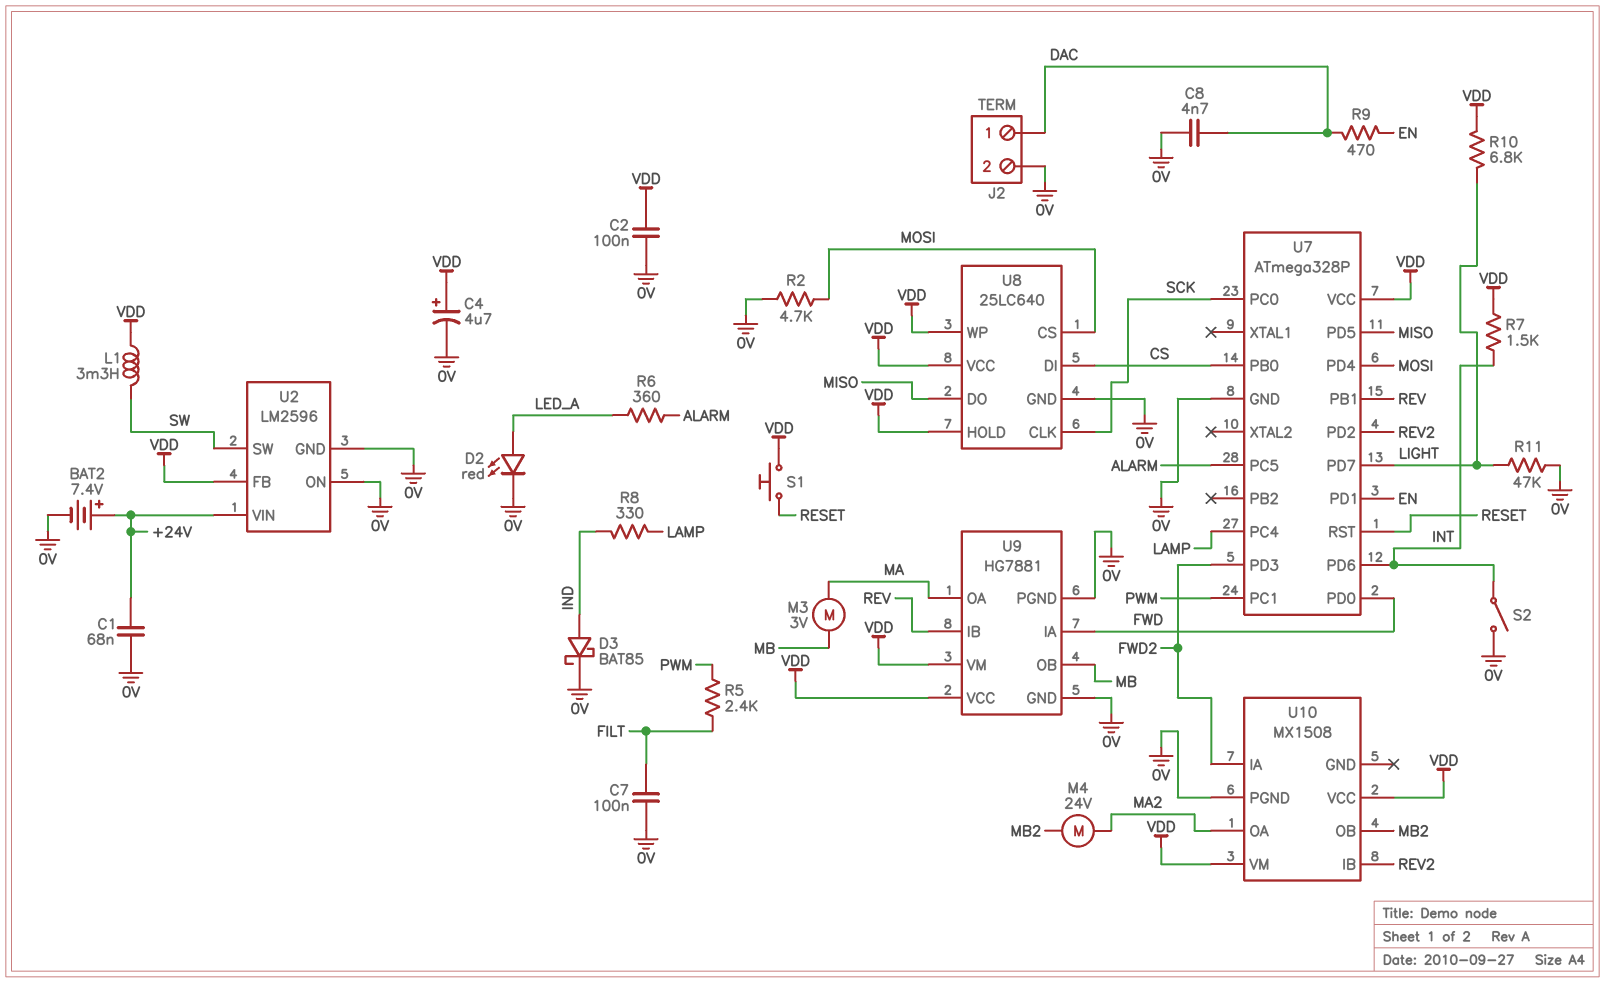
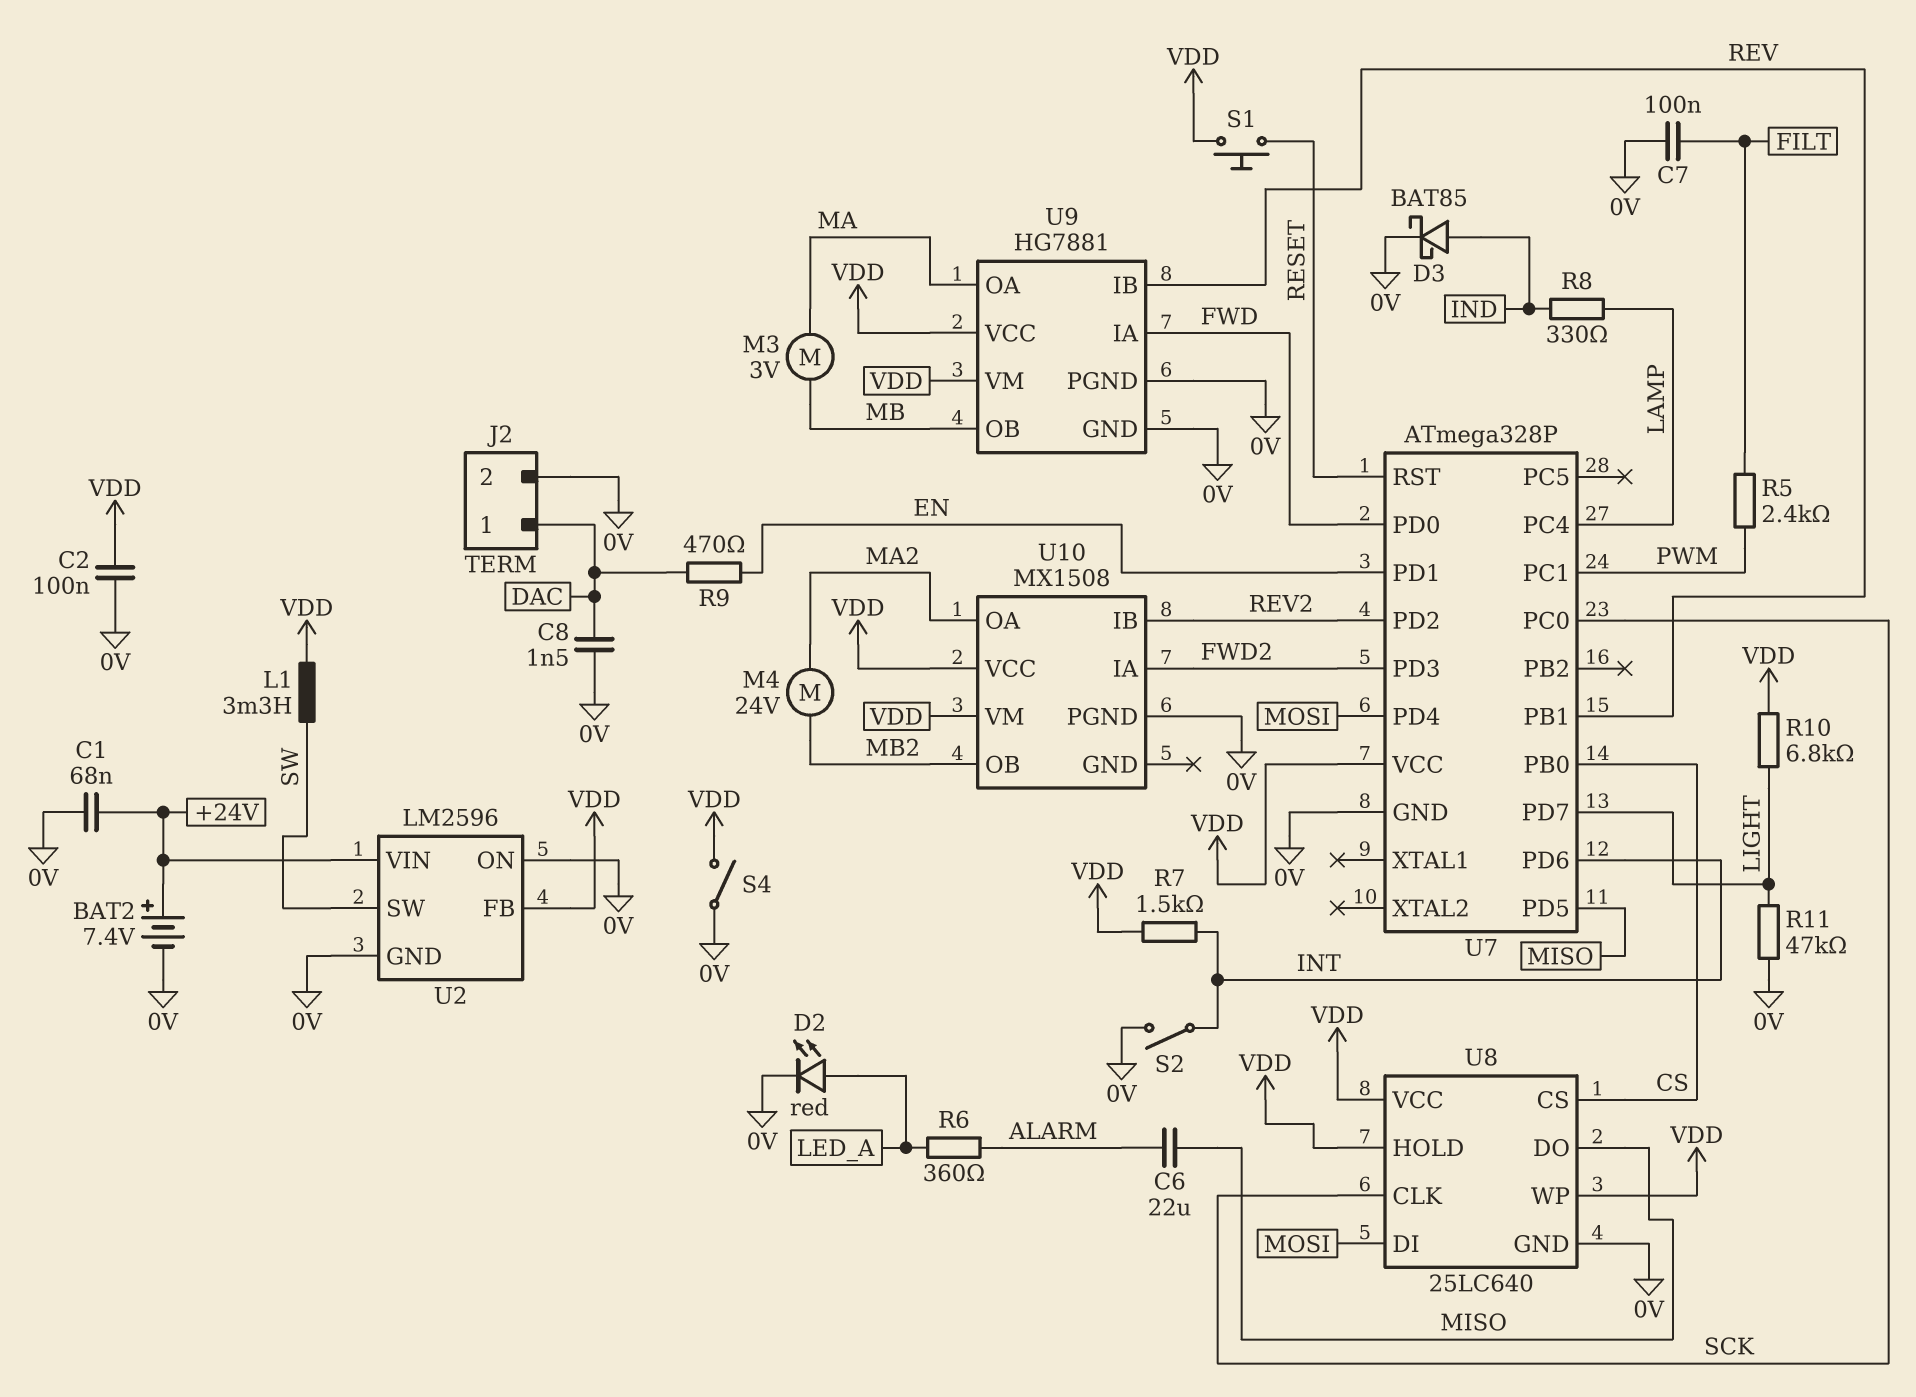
C4: 4.7uF (plus VDD, minus 0V) -> none
C6: none -> 22uF (ALARM, MISO)
C8: 4.7nF (0V, DAC) -> 1.5nF (0V, DAC)
R2: 4.7k (0V, MOSI) -> none
S4: none -> switch (0V, VDD)
U7 pin PC5: ALARM -> none
U8 pin CS: MOSI -> CS
U8 pin DI: CS -> MOSI

